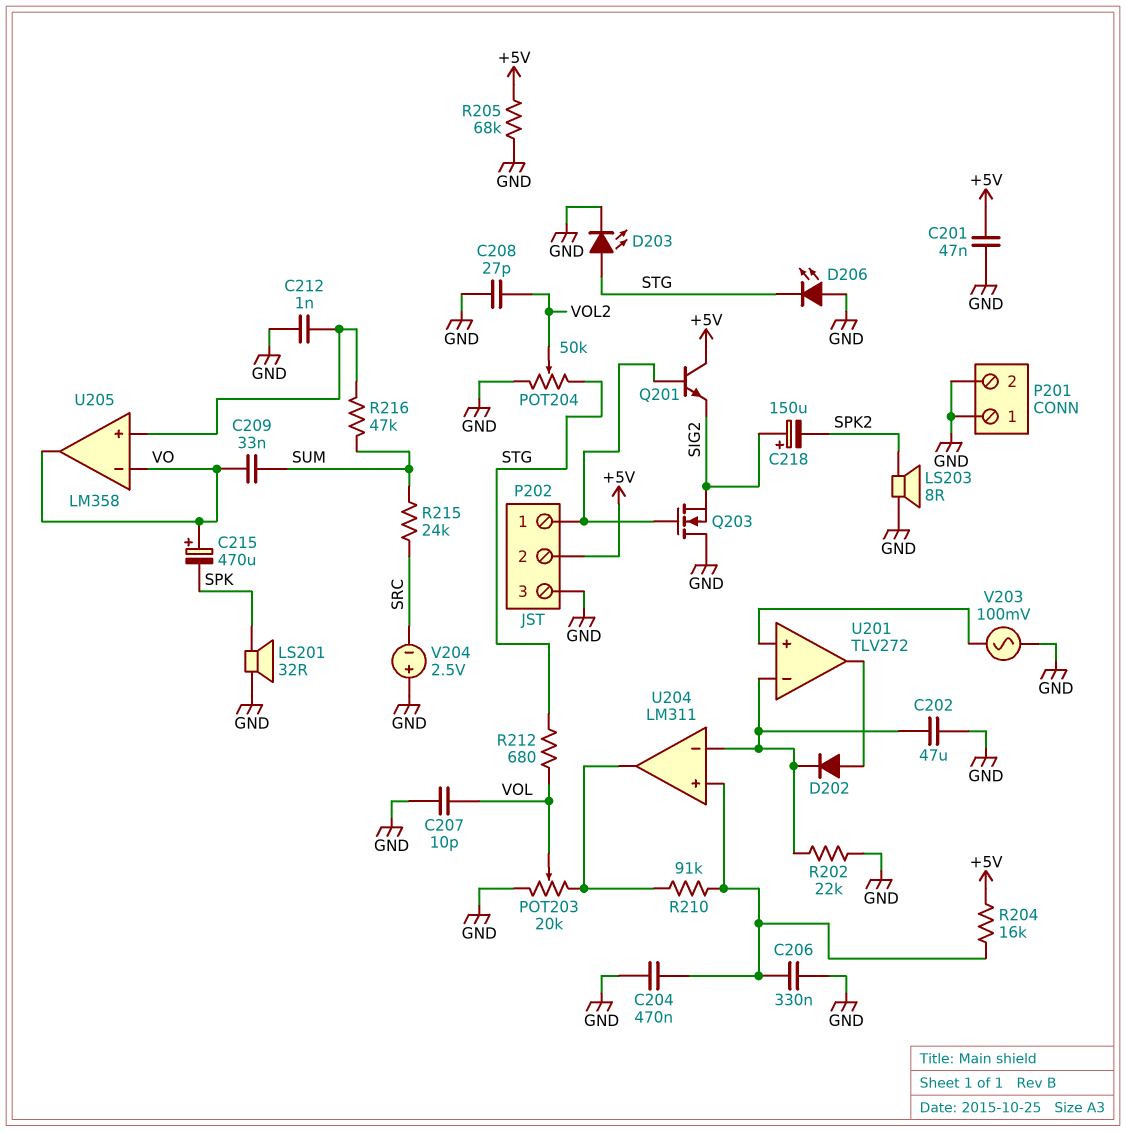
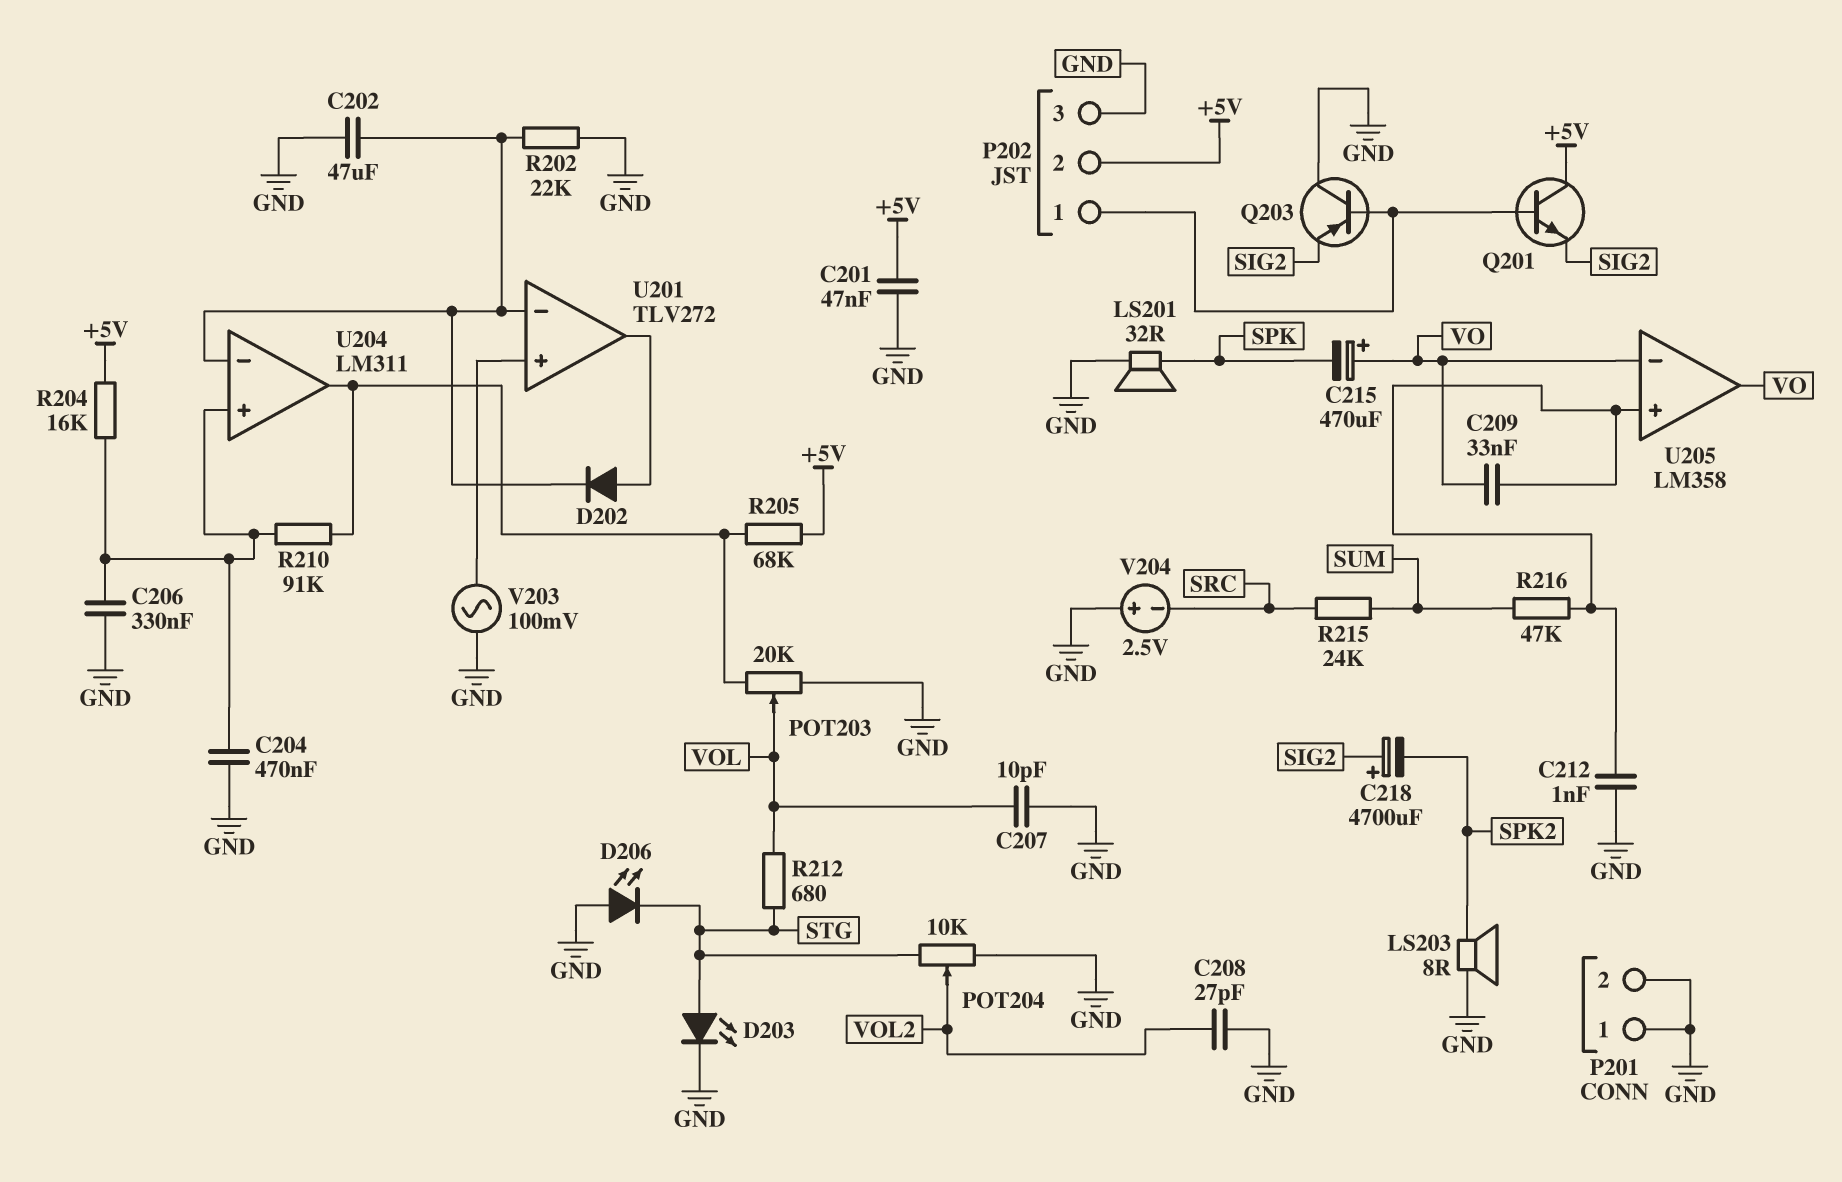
C209: 33nF (SUM, VO) -> 33nF (U205/in+, VO)
C218: 150uF (plus SIG2, minus SPK2) -> 4700uF (plus SIG2, minus SPK2)
POT204: 50k (GND, STG, wiper VOL2) -> 10k (GND, STG, wiper VOL2)
Q203: NMOS (G P202/1, D GND, S SIG2) -> PNP (B P202/1, C GND, E SIG2)
R205: 68k (+5V, GND) -> 68k (+5V, U204/out)

